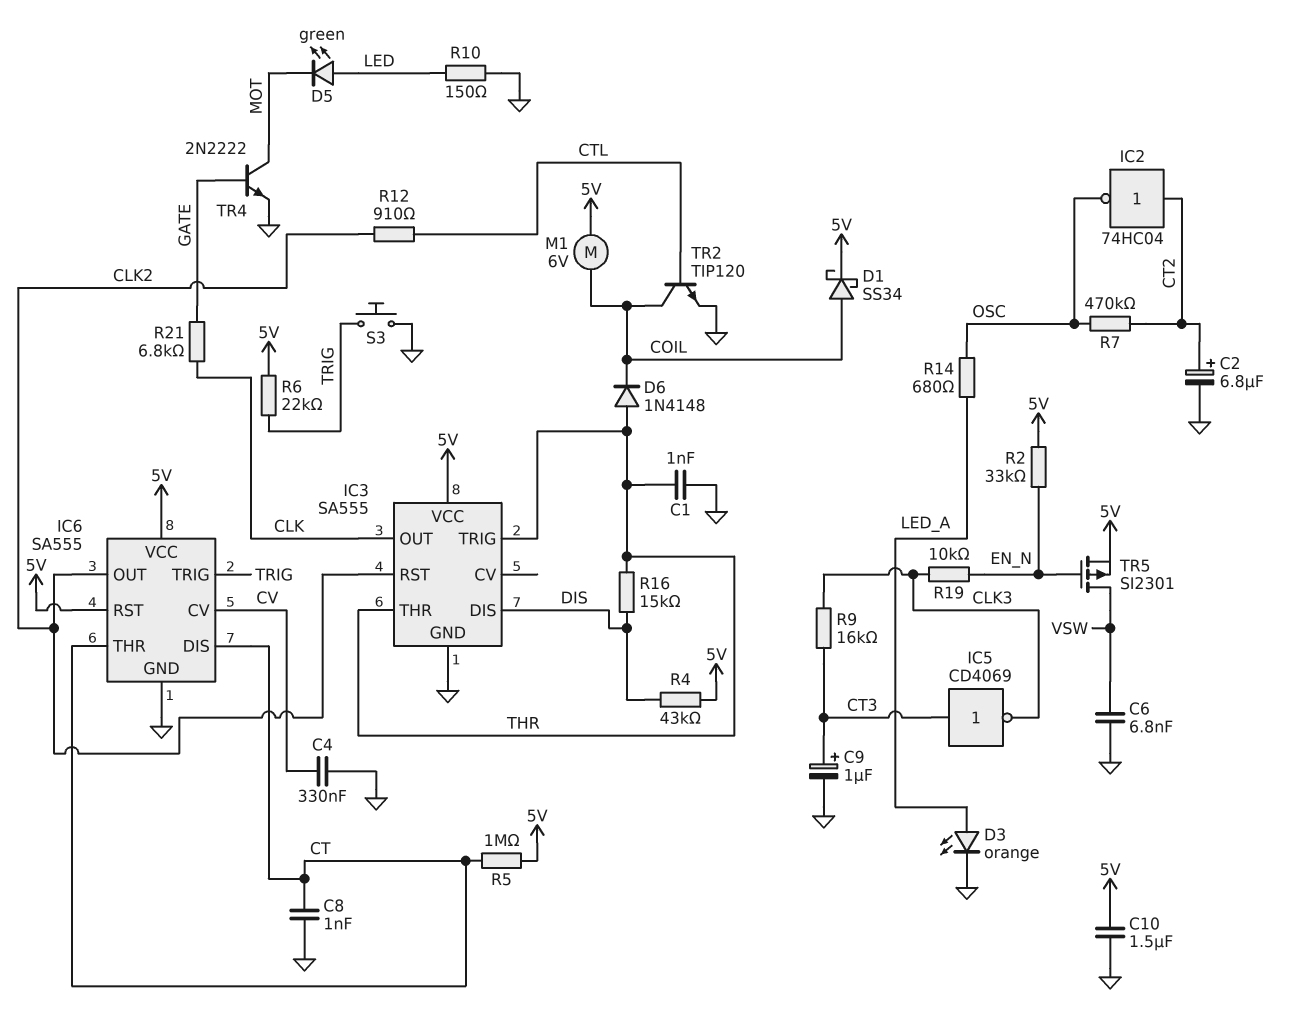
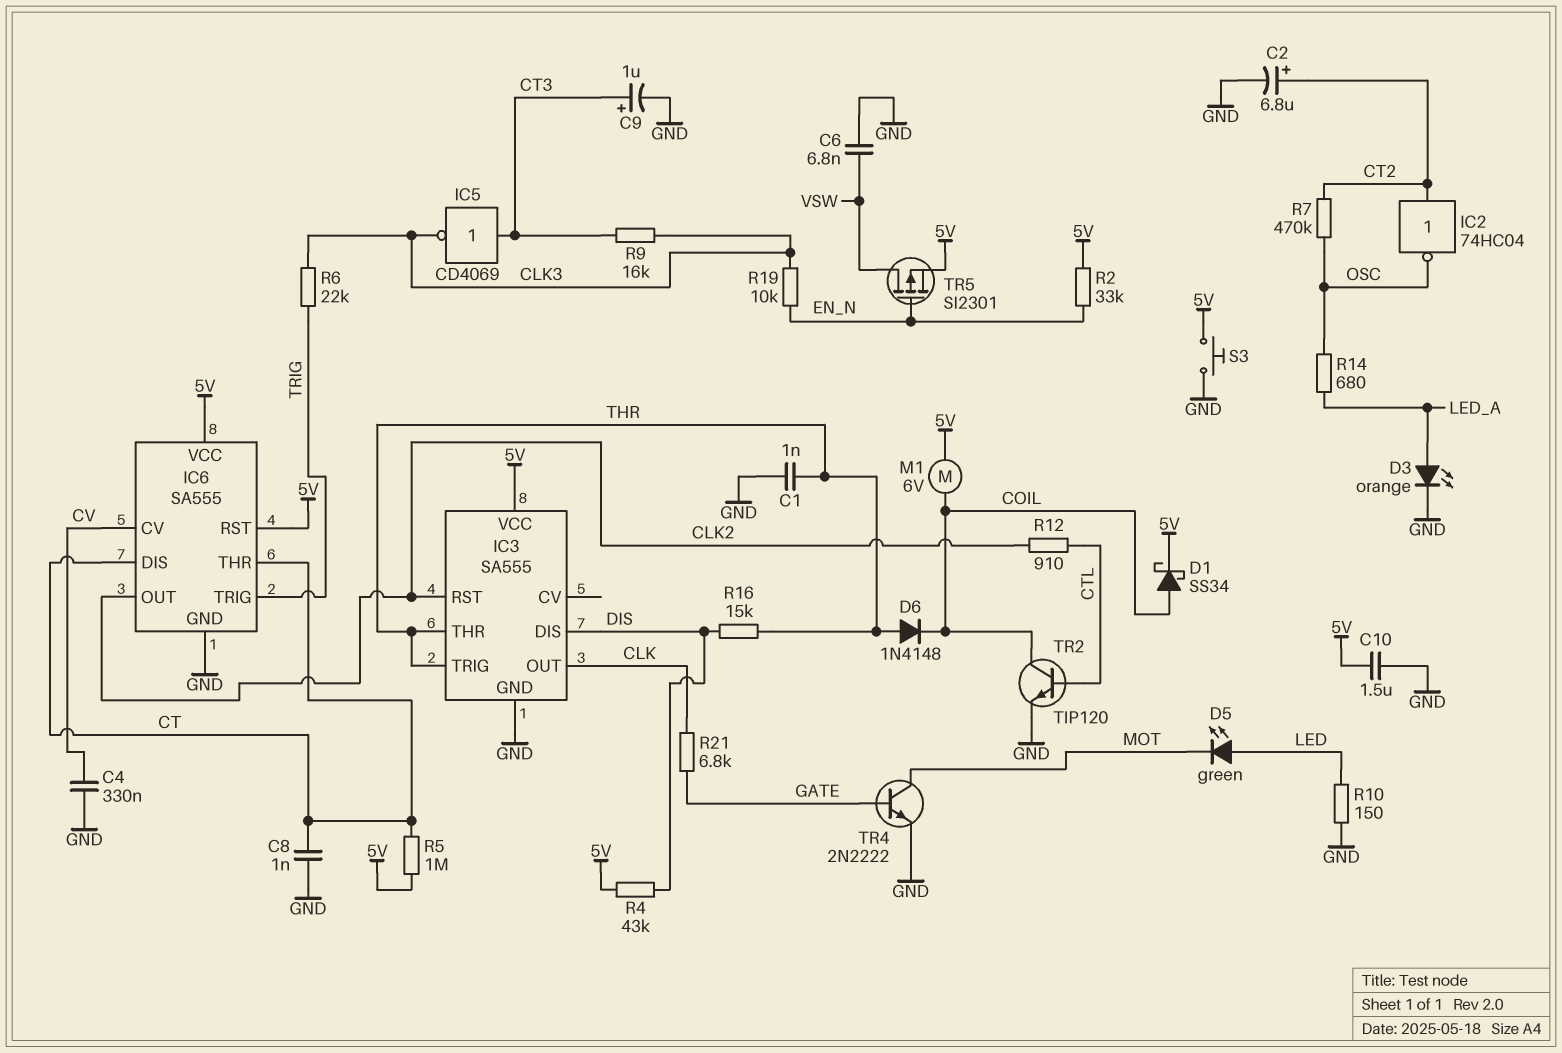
R6: 22k (5V, TRIG) -> 22k (CLK3, TRIG)
S3: button (GND, TRIG) -> button (5V, GND)

